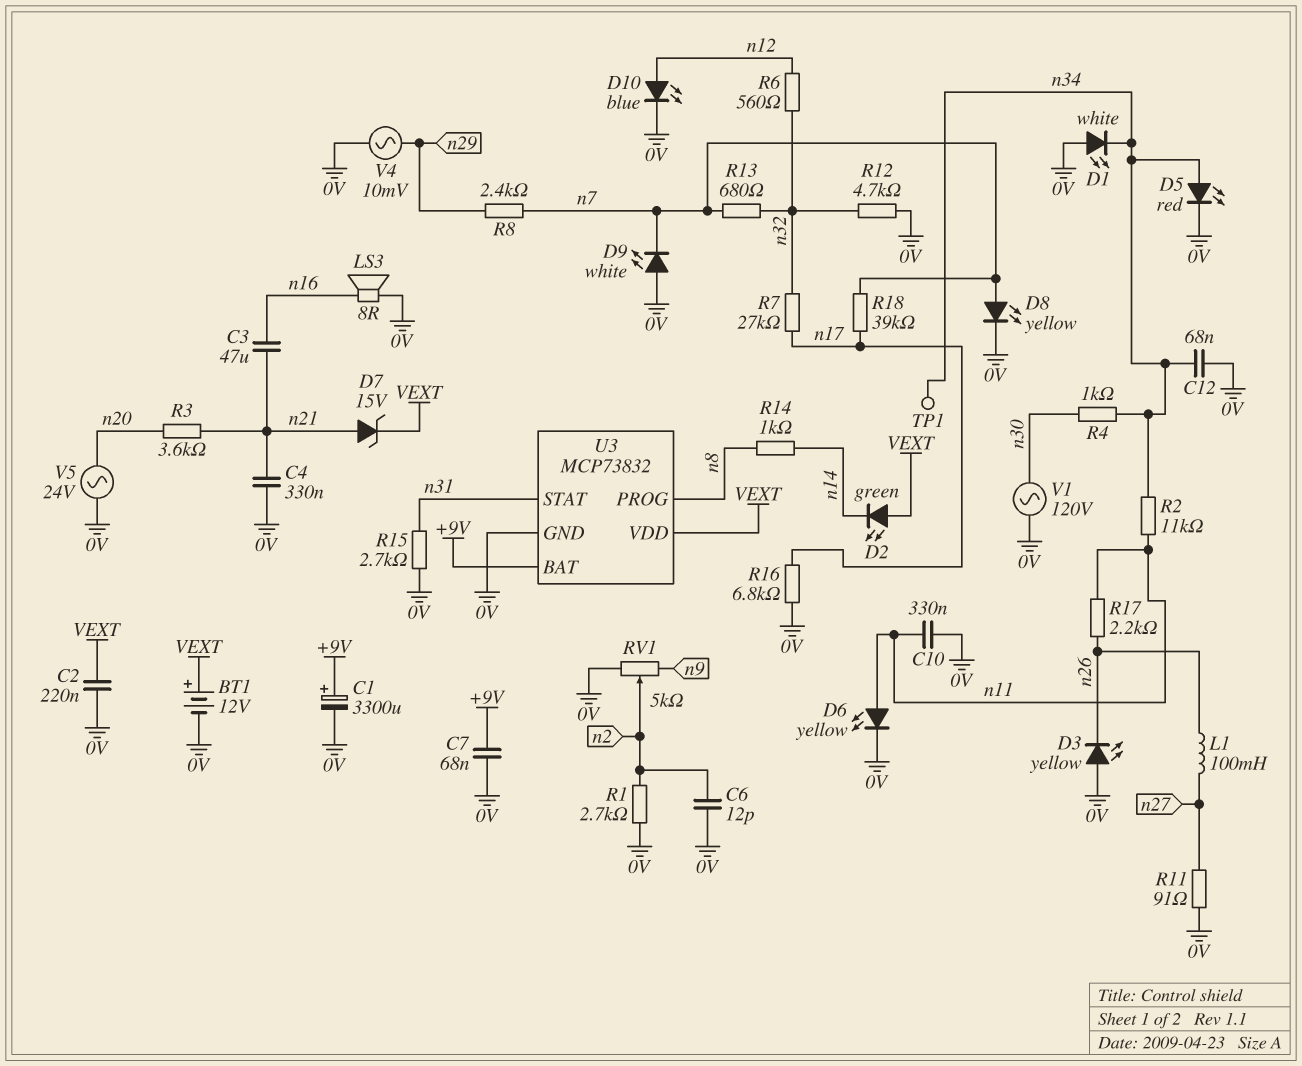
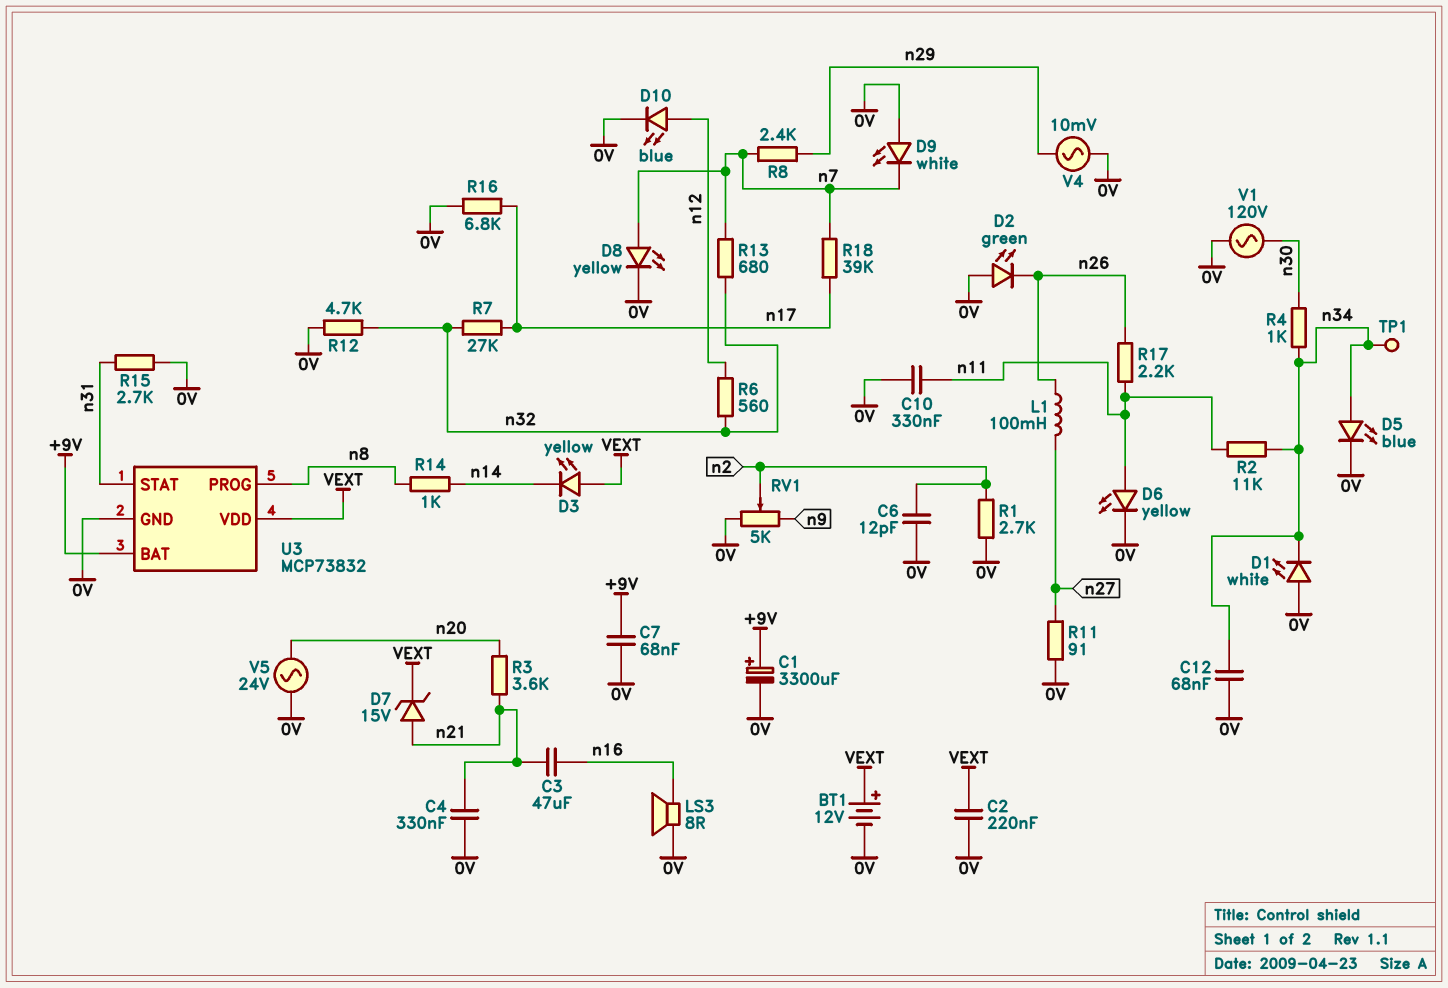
D2: LED green (A VEXT, K n14) -> LED green (A 0V, K n26)
D3: LED yellow (A 0V, K n26) -> LED yellow (A VEXT, K n14)
D5: LED red (A n34, K 0V) -> LED blue (A n34, K 0V)

